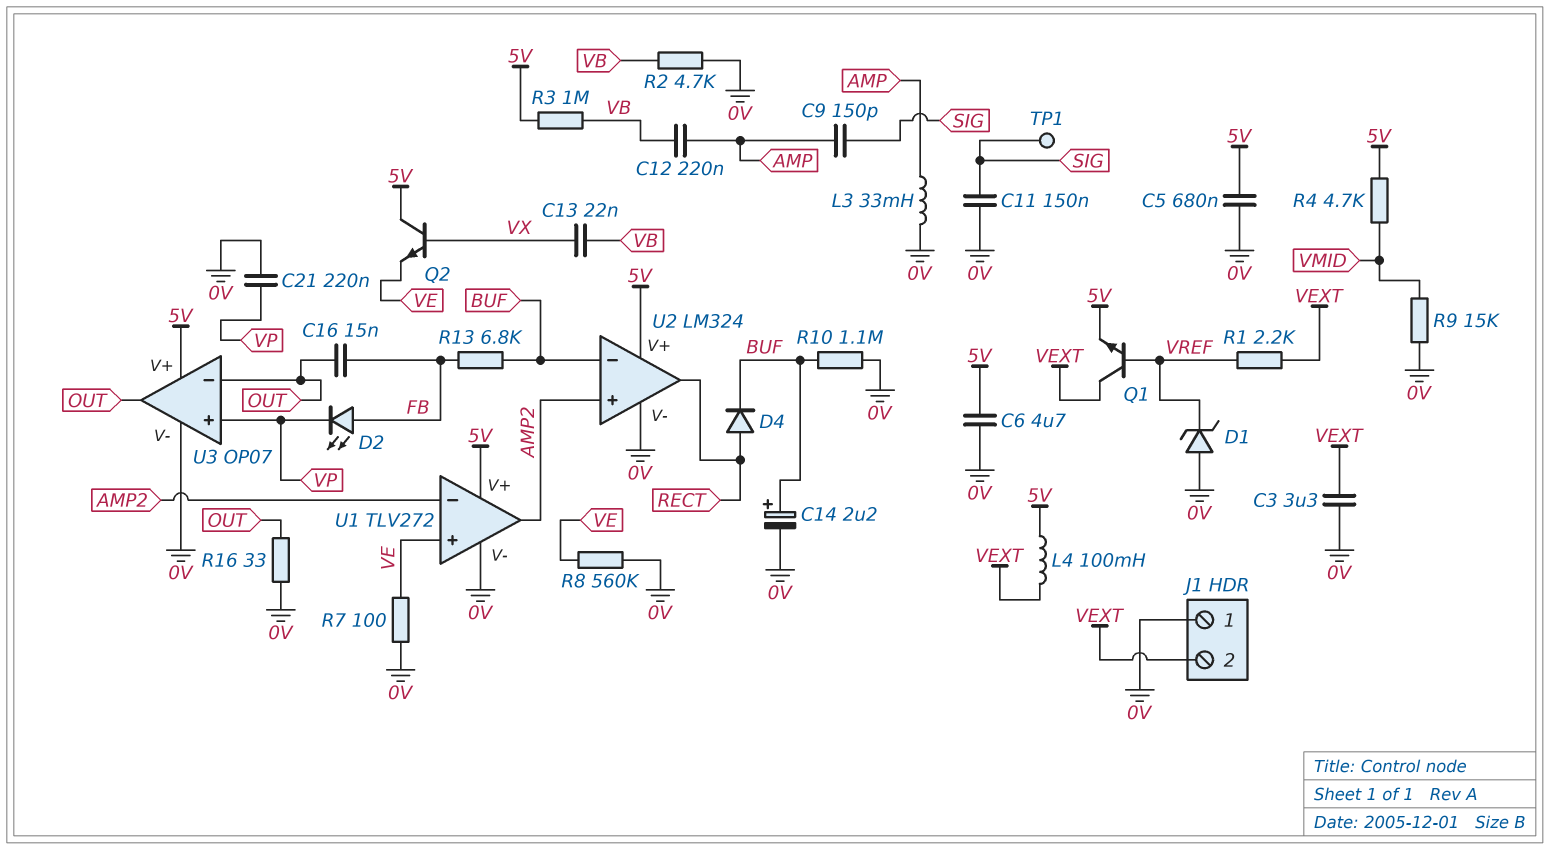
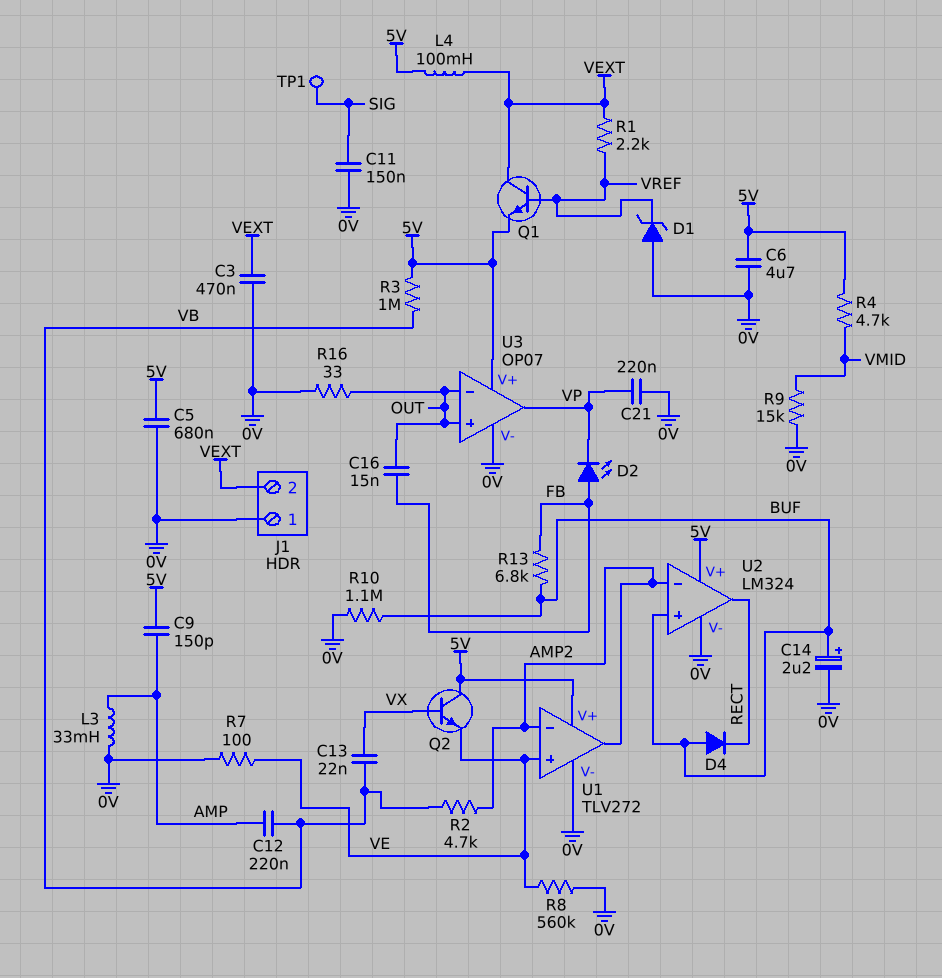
C3: 3.3uF (0V, VEXT) -> 470nF (0V, VEXT)
C9: 150pF (AMP, SIG) -> 150pF (5V, AMP)
D4: diode (A RECT, K BUF) -> diode (A BUF, K RECT)
R2: 4.7k (0V, VB) -> 4.7k (AMP2, VB)
U2 pin in+: AMP2 -> BUF
U2 pin in-: BUF -> AMP2
U3 pin in+: VP -> OUT
U3 pin out: OUT -> VP

